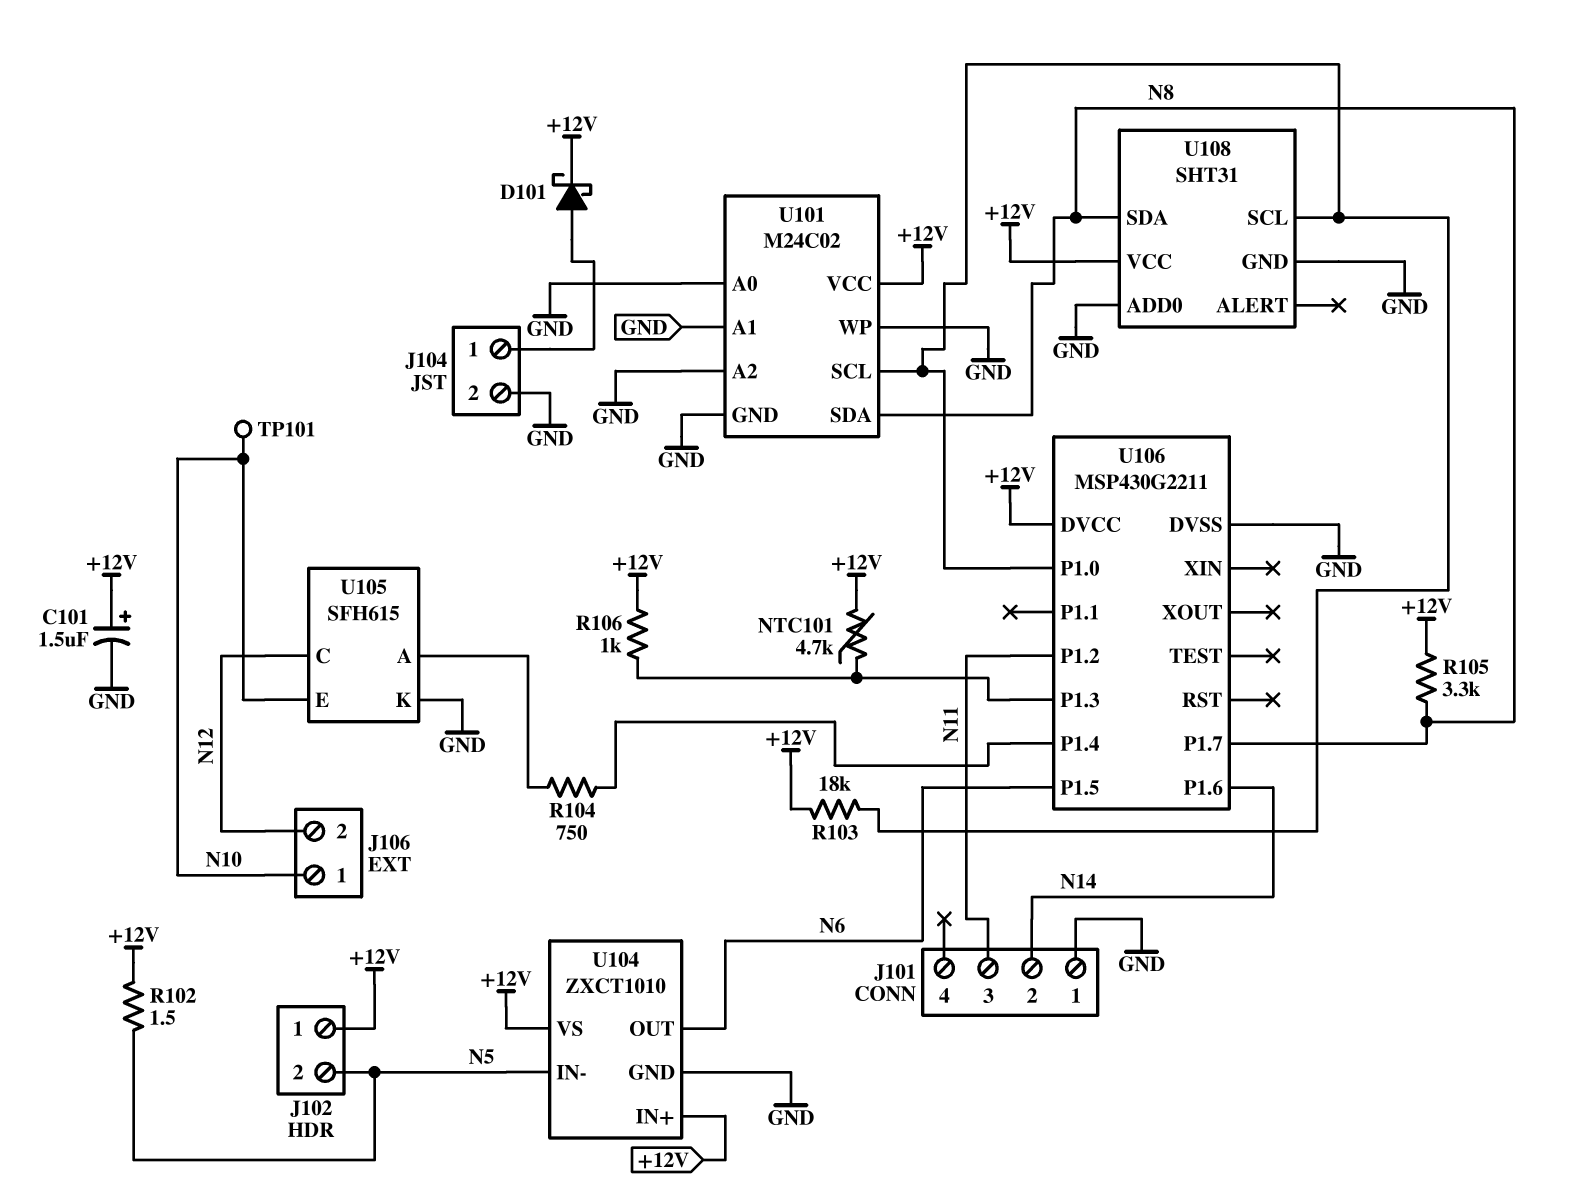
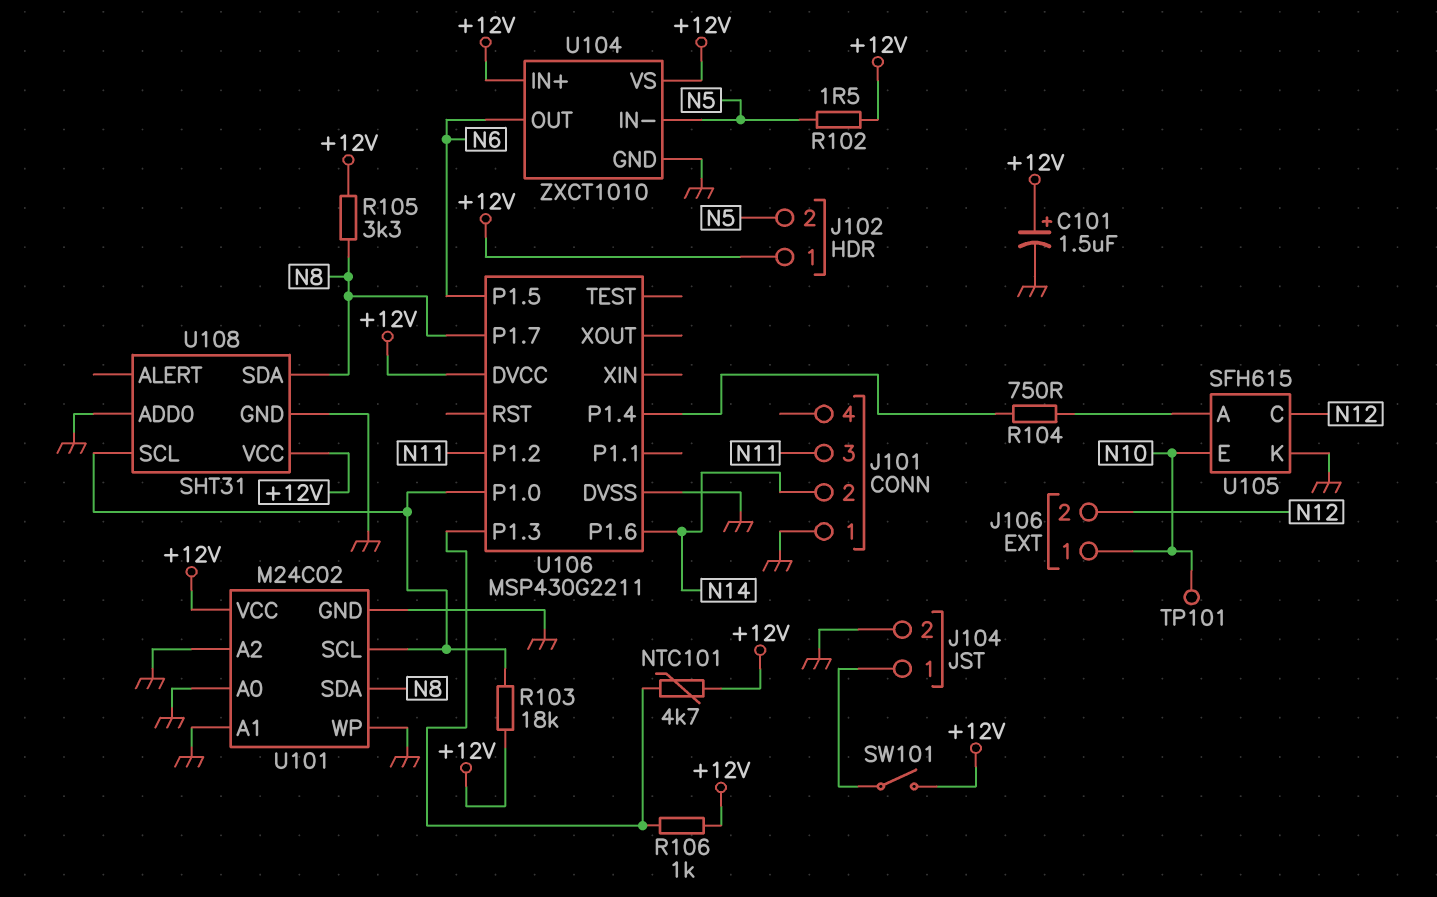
D101: schottky (A J104/1, K +12V) -> none
SW101: none -> switch (+12V, J104/1)

